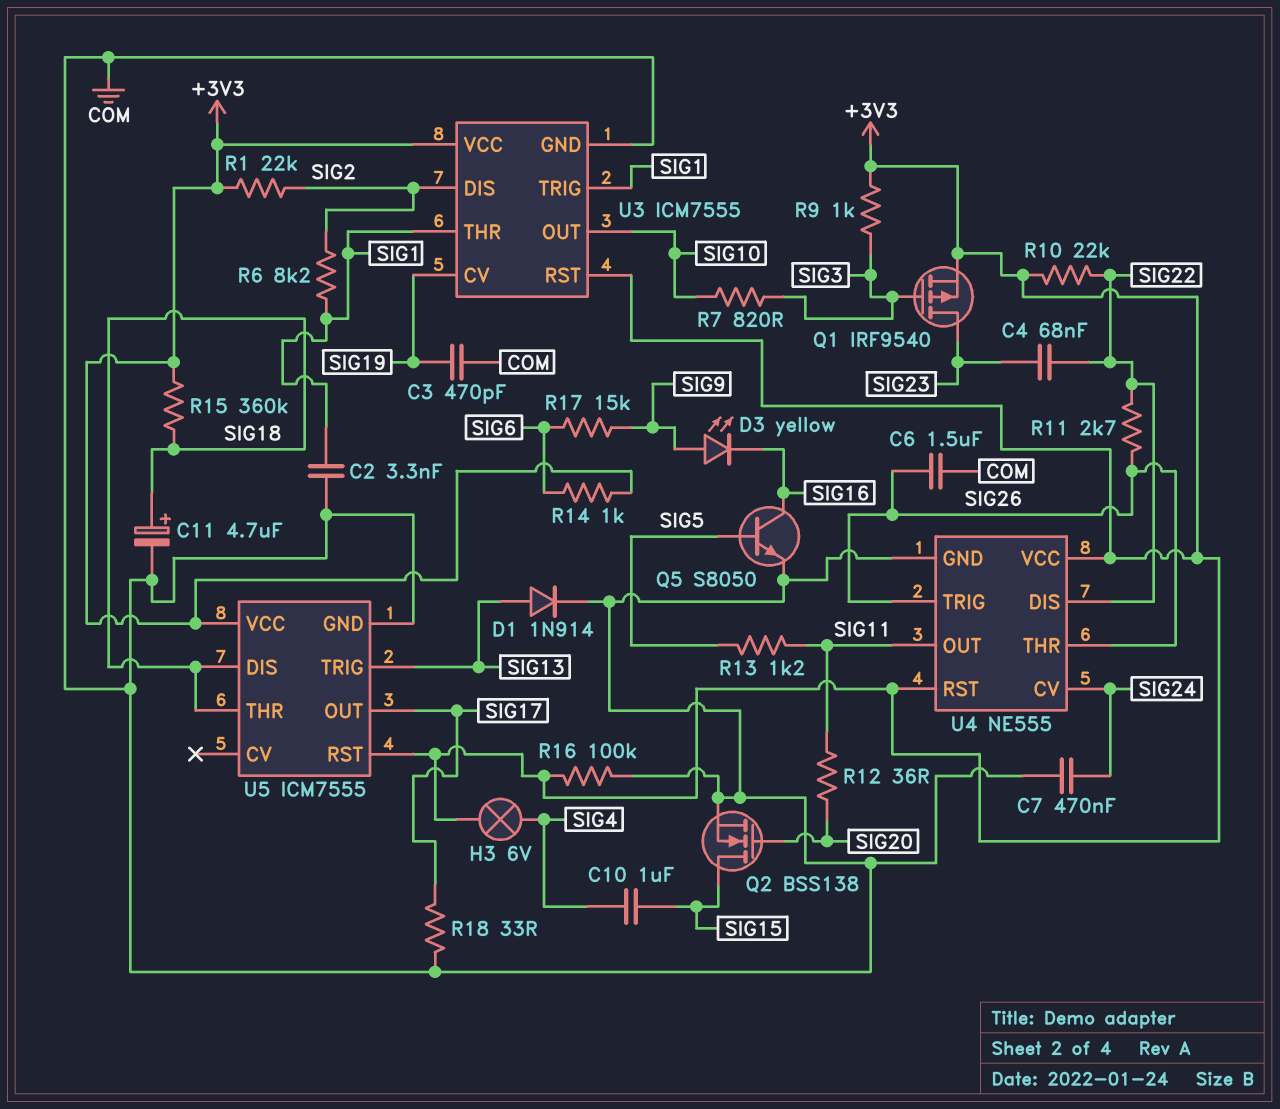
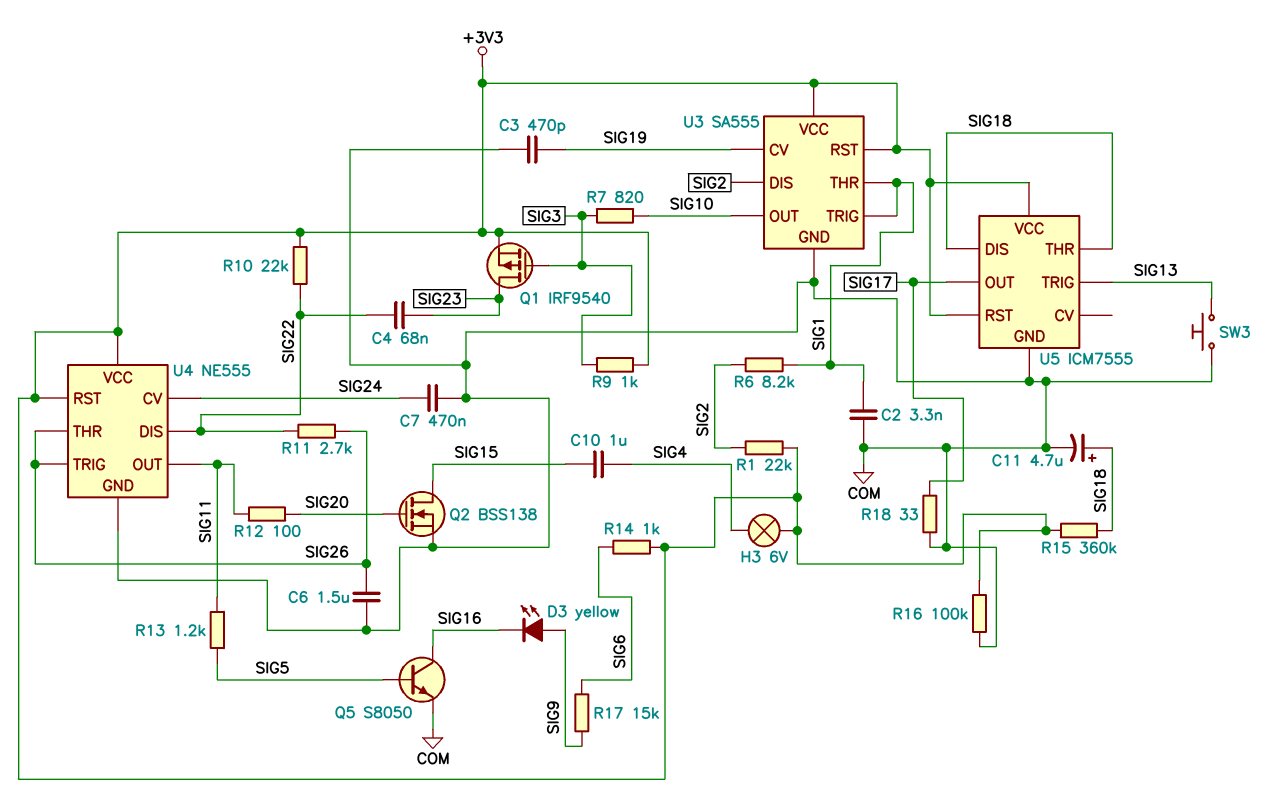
D1: diode 1N914 (A SIG13, K COM) -> none
R12: 36 (SIG11, SIG20) -> 100 (SIG11, SIG20)
SW3: none -> button (COM, SIG13)
U3: ICM7555 -> SA555

